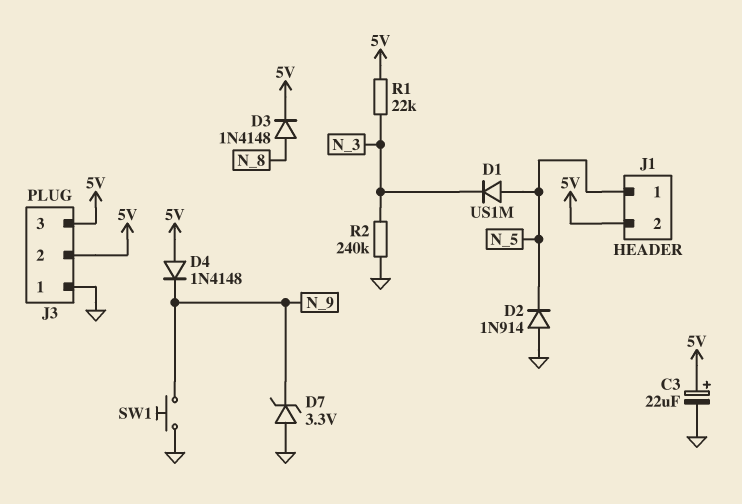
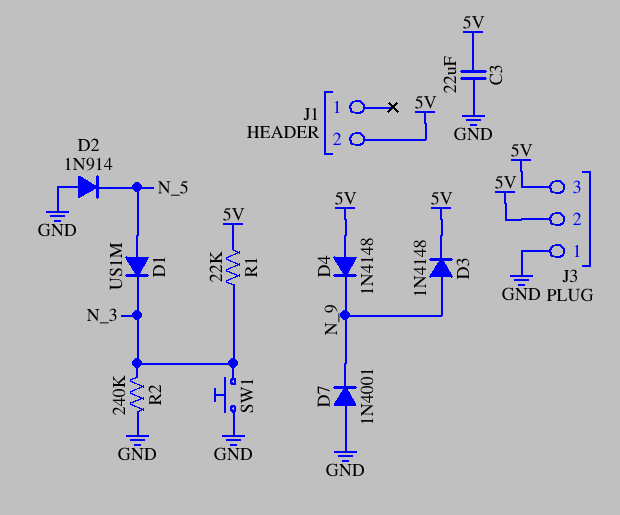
C3: 22uF (plus 5V, minus GND) -> 22uF (5V, GND)
D3: diode 1N4148 (A N_8, K 5V) -> diode 1N4148 (A N_9, K 5V)
D7: zener 3.3V (A GND, K N_9) -> diode 1N4001 (A GND, K N_9)
J1 pin 1: N_5 -> none
SW1: button (GND, N_9) -> button (GND, N_3)

